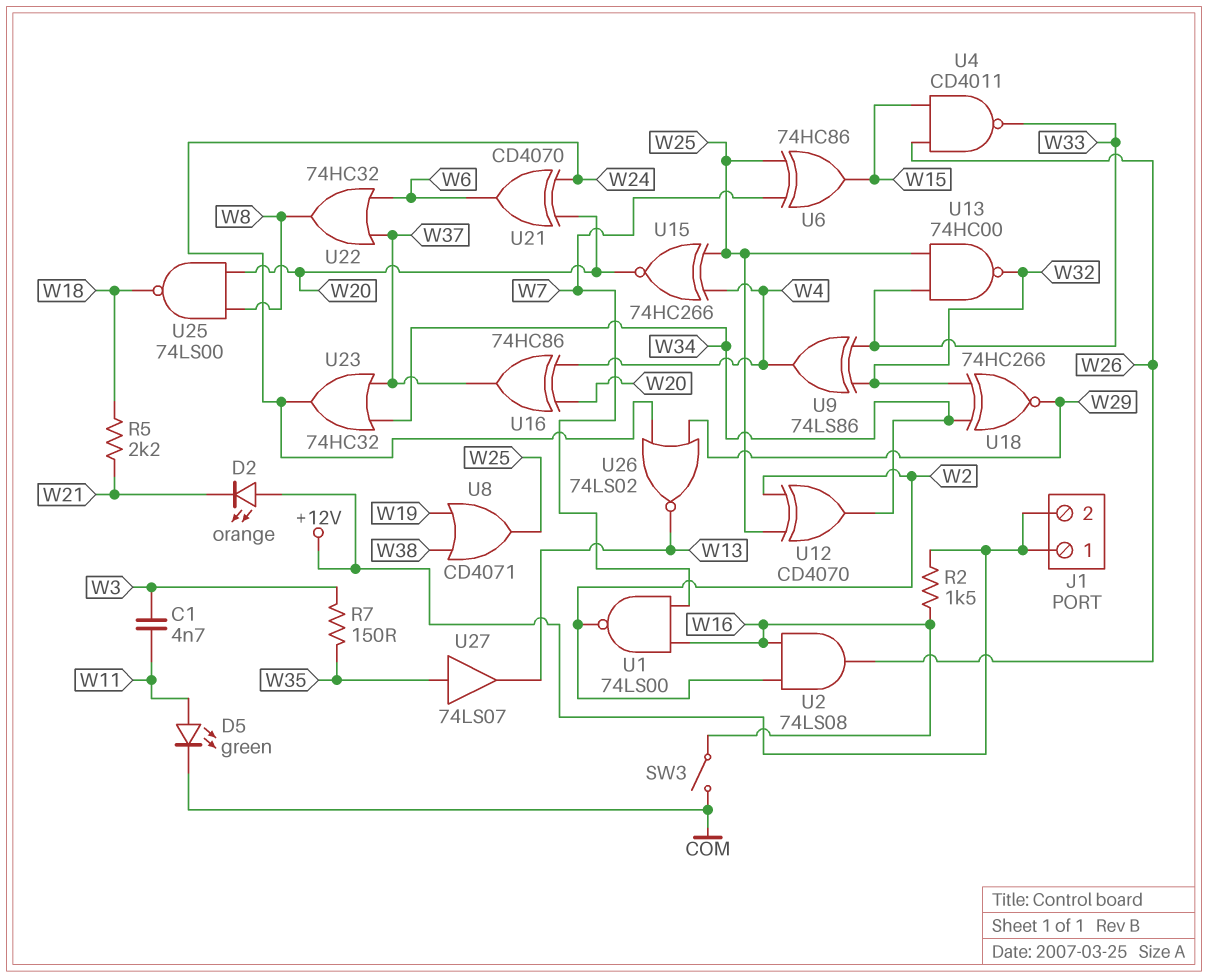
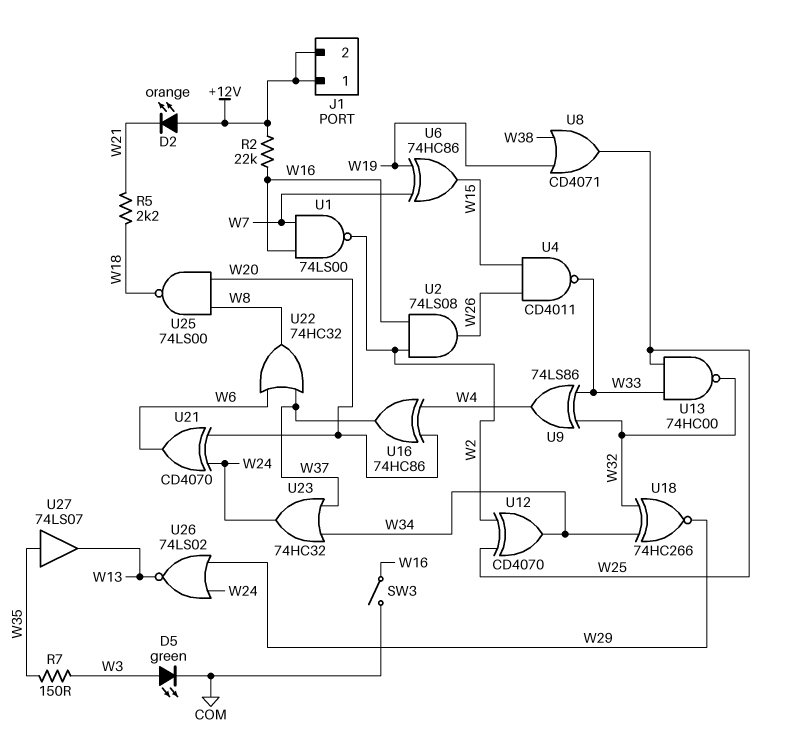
C1: 4.7nF (W3, W11) -> none
D5: LED green (A W11, K COM) -> LED green (A W3, K COM)
R2: 1.5k (+12V, W16) -> 22k (+12V, W16)
U6: XOR 74HC86 (in W7, in W25, out W15) -> XOR 74HC86 (in W7, in W19, out W15)
U15: XNOR 74HC266 (in W4, in W25, out W20) -> none

